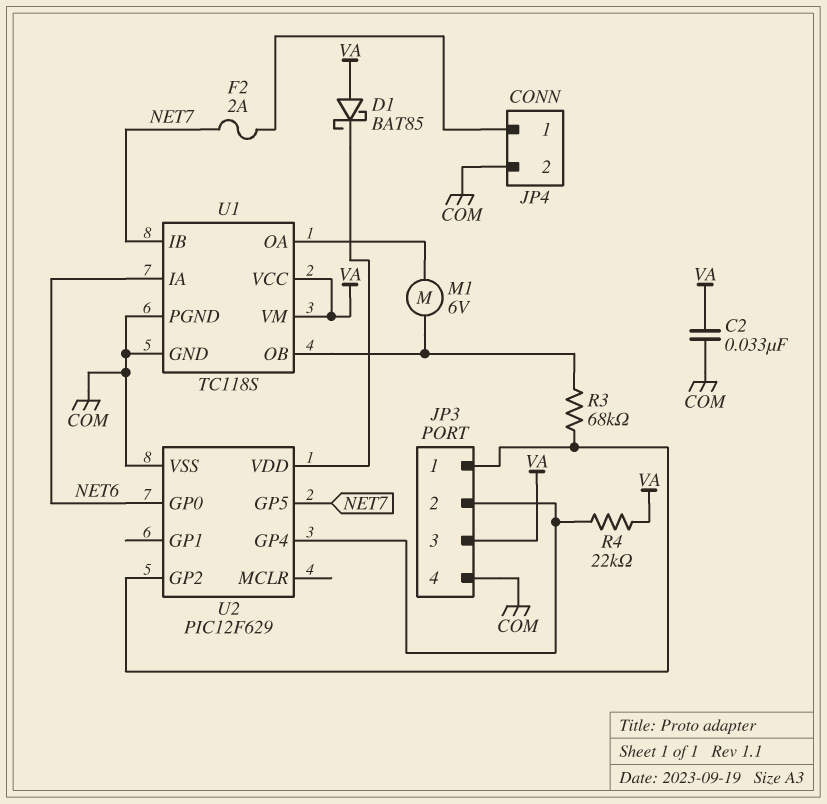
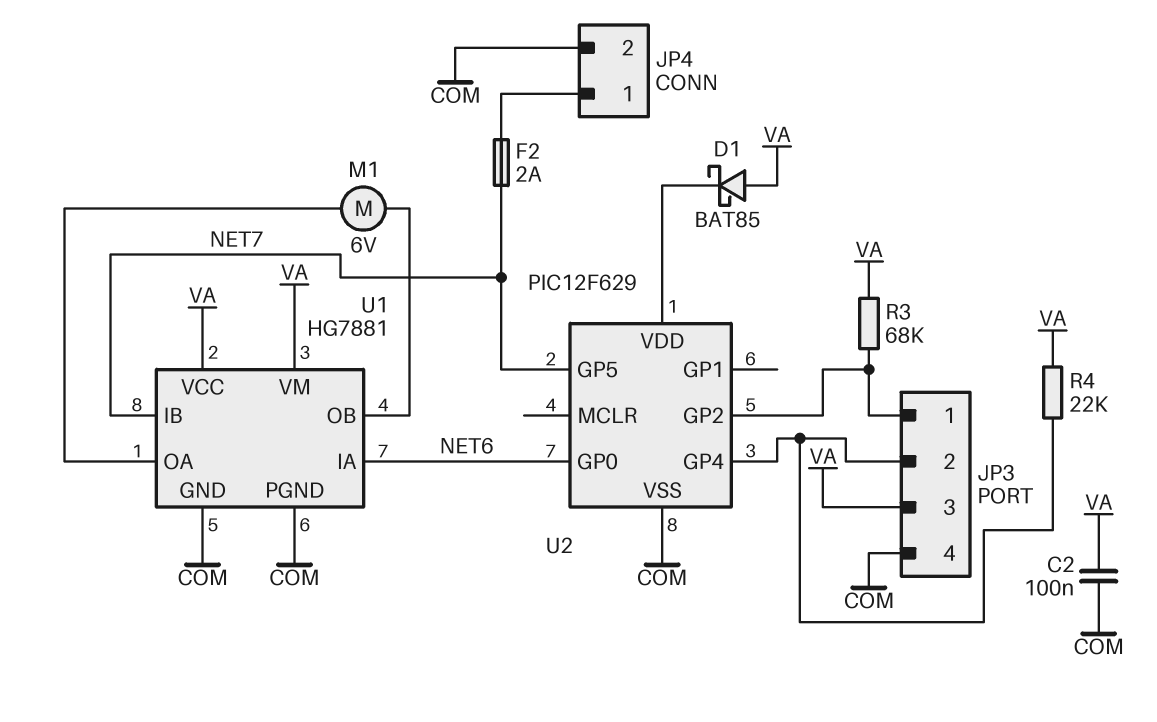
C2: 33nF (COM, VA) -> 100nF (COM, VA)
R3: 68k (JP3/1, U1/OB) -> 68k (JP3/1, VA)
U1: TC118S -> HG7881

